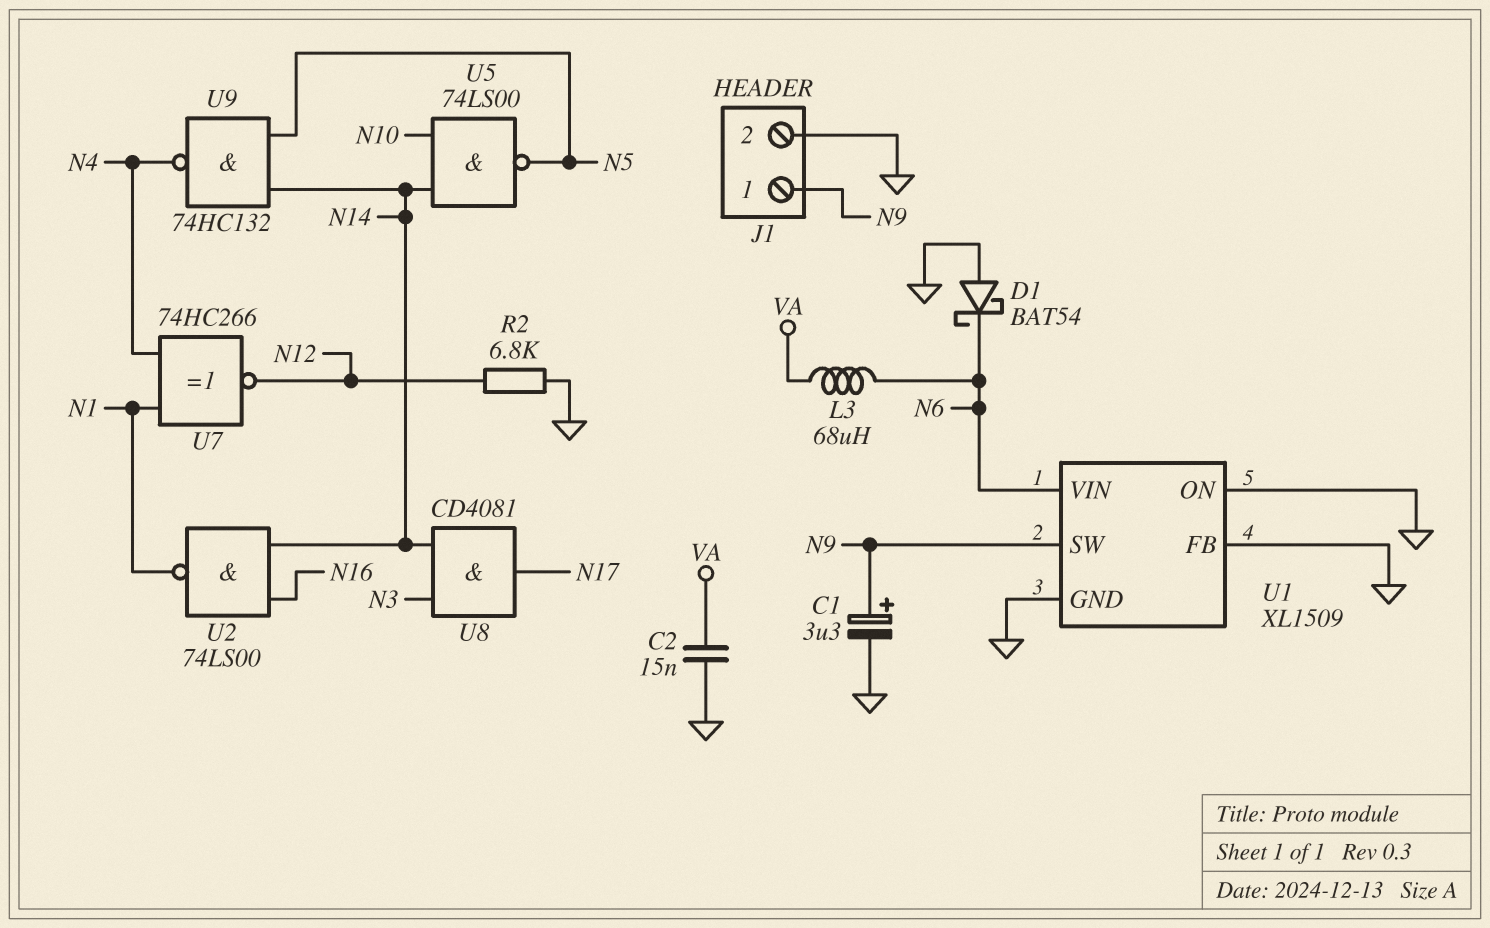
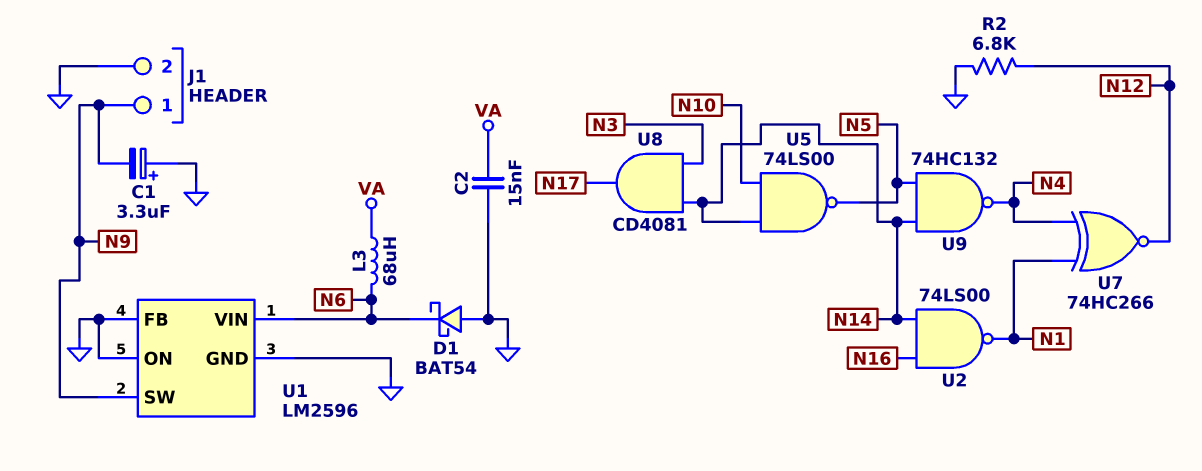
C1: 3.3uF (plus N9, minus GND) -> 3.3uF (plus GND, minus N9)
U1: XL1509 -> LM2596

